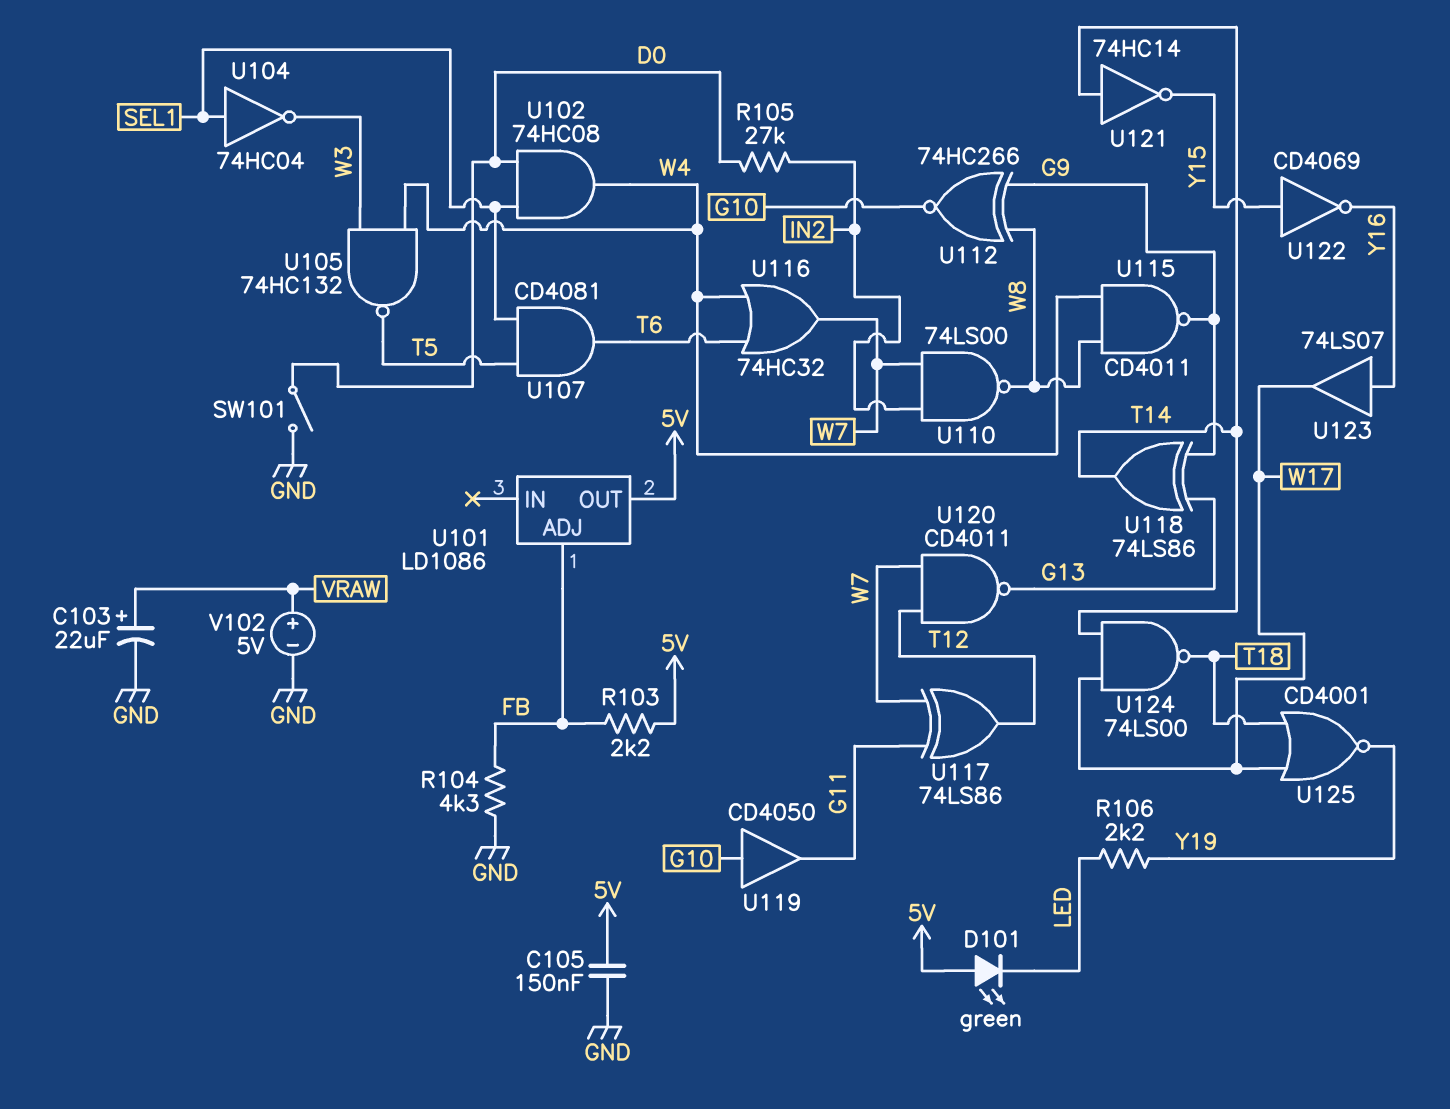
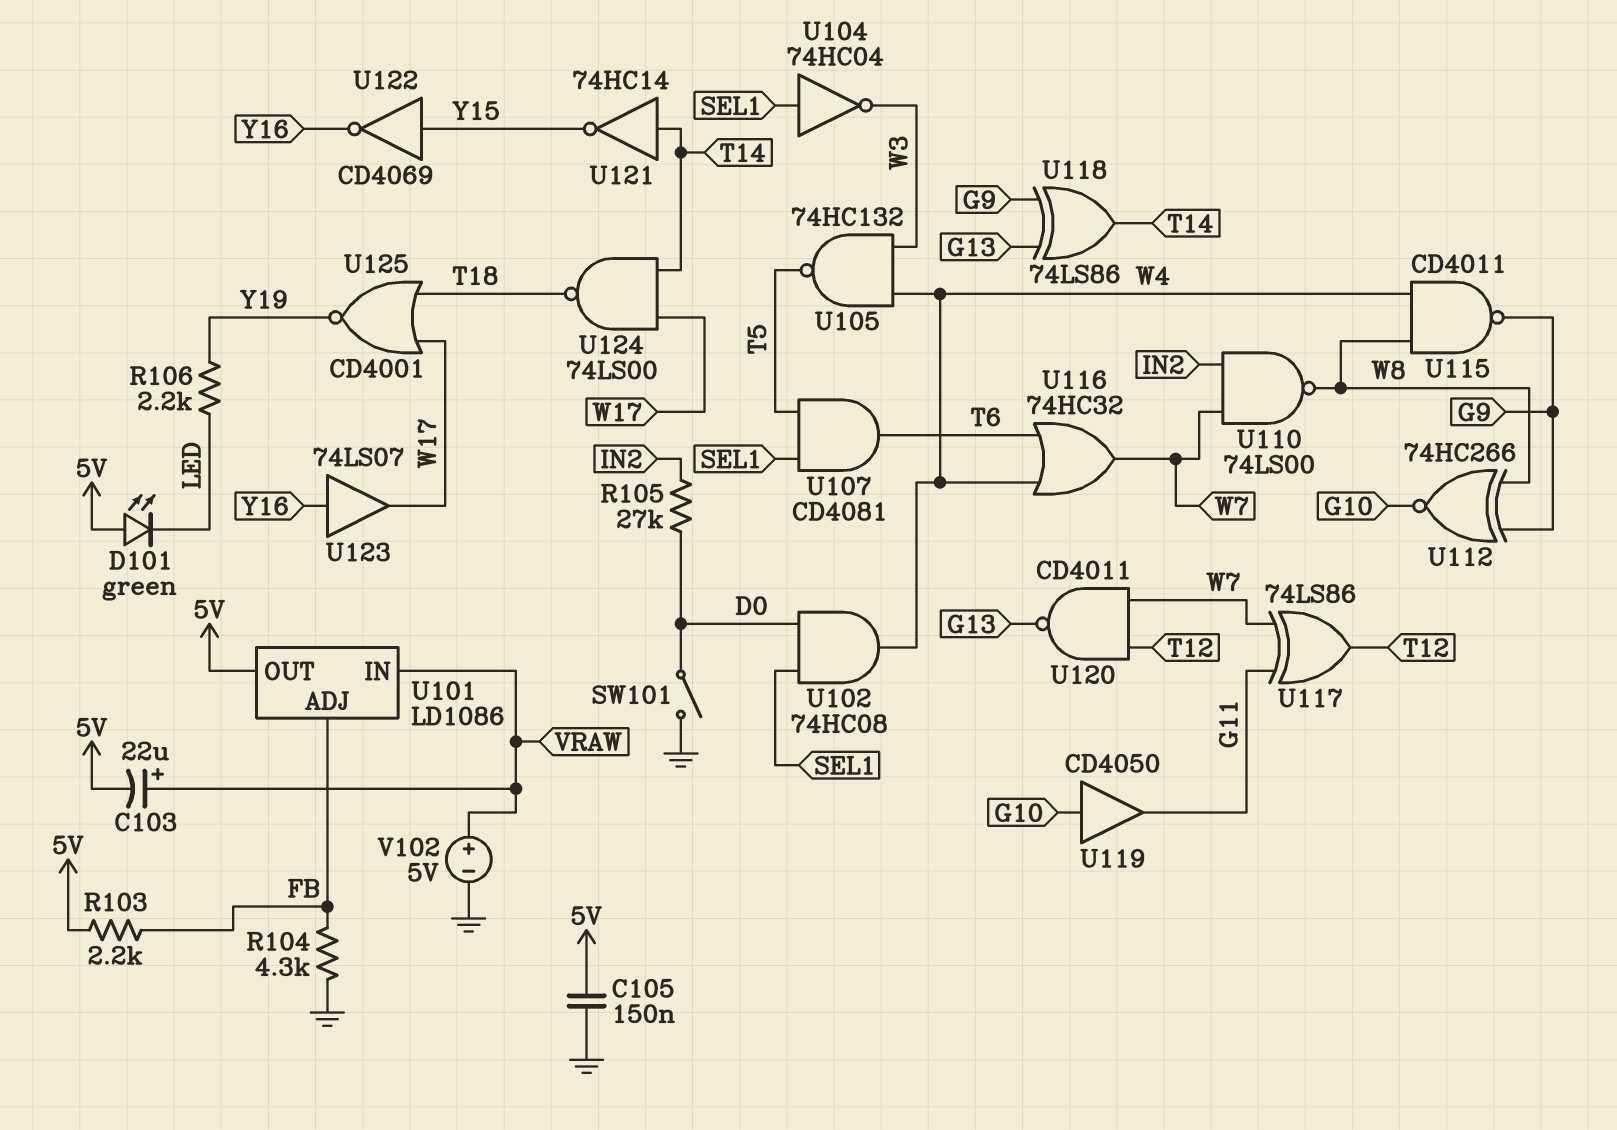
C103: 22uF (plus VRAW, minus GND) -> 22uF (plus VRAW, minus 5V)
U101 pin IN: none -> VRAW

